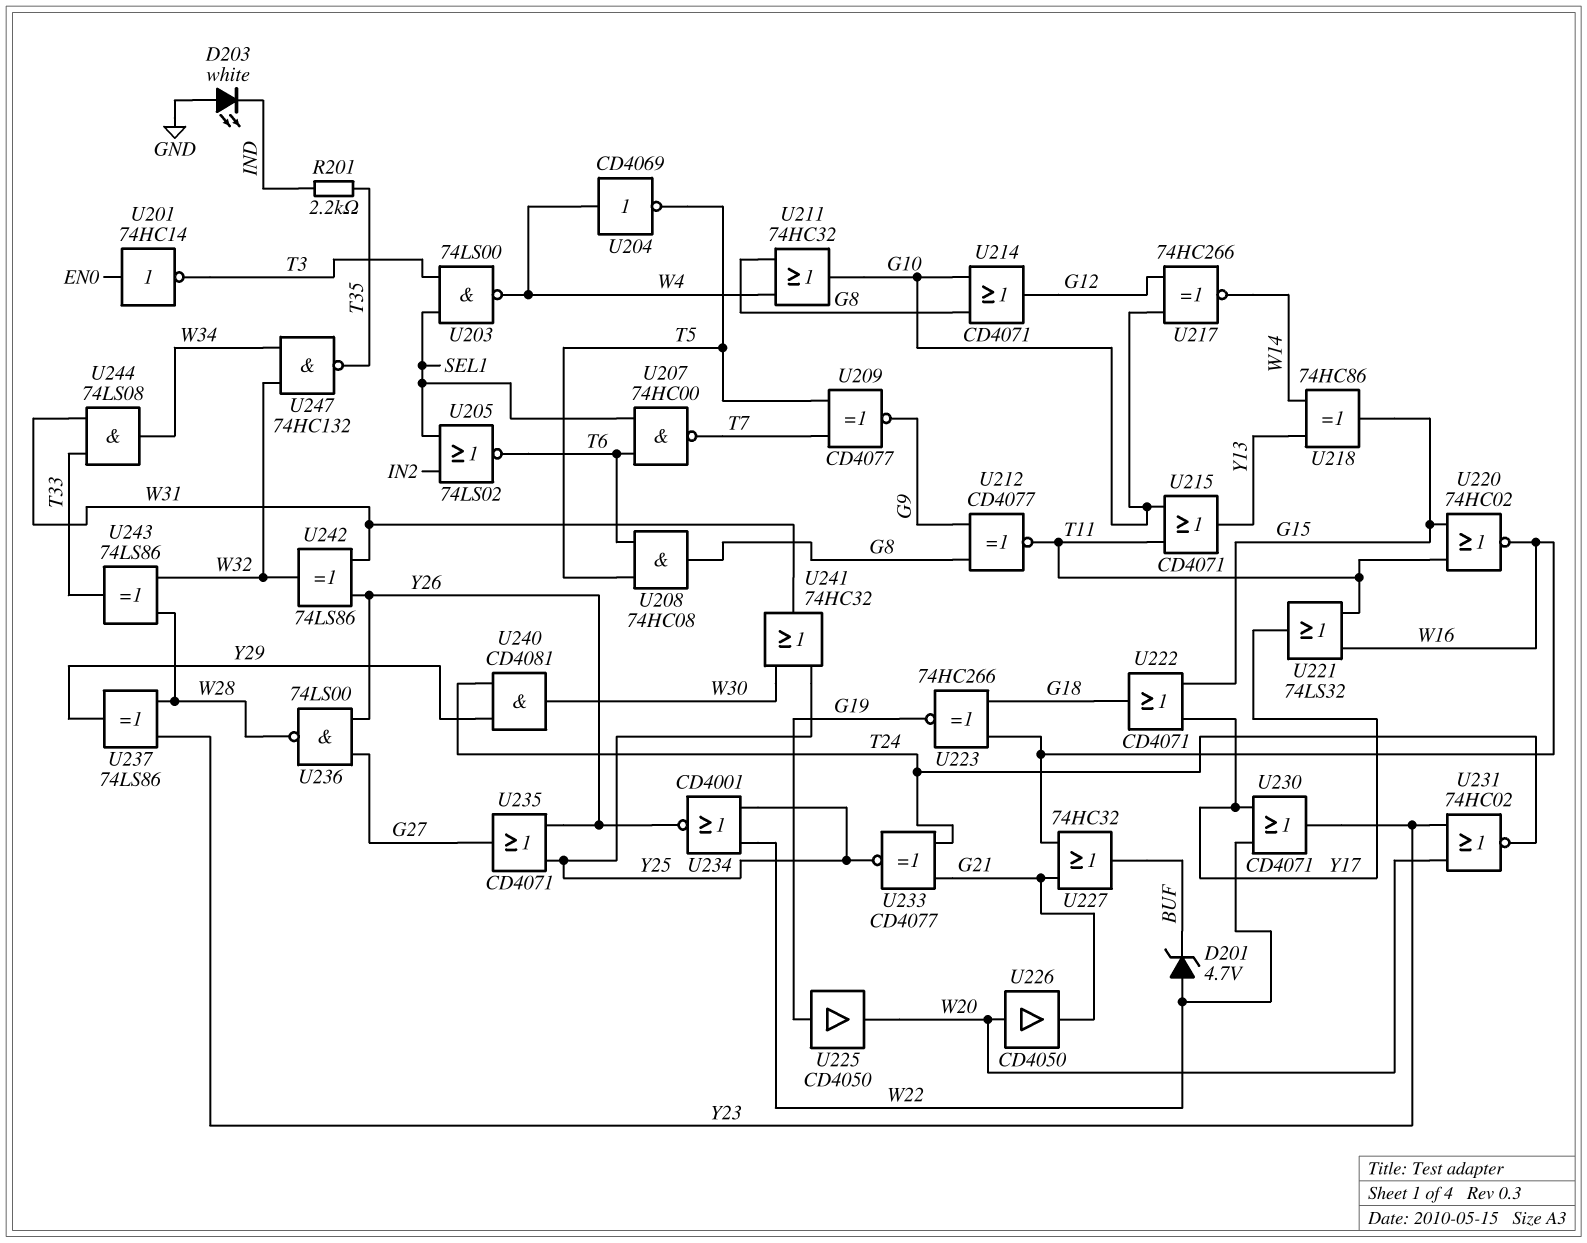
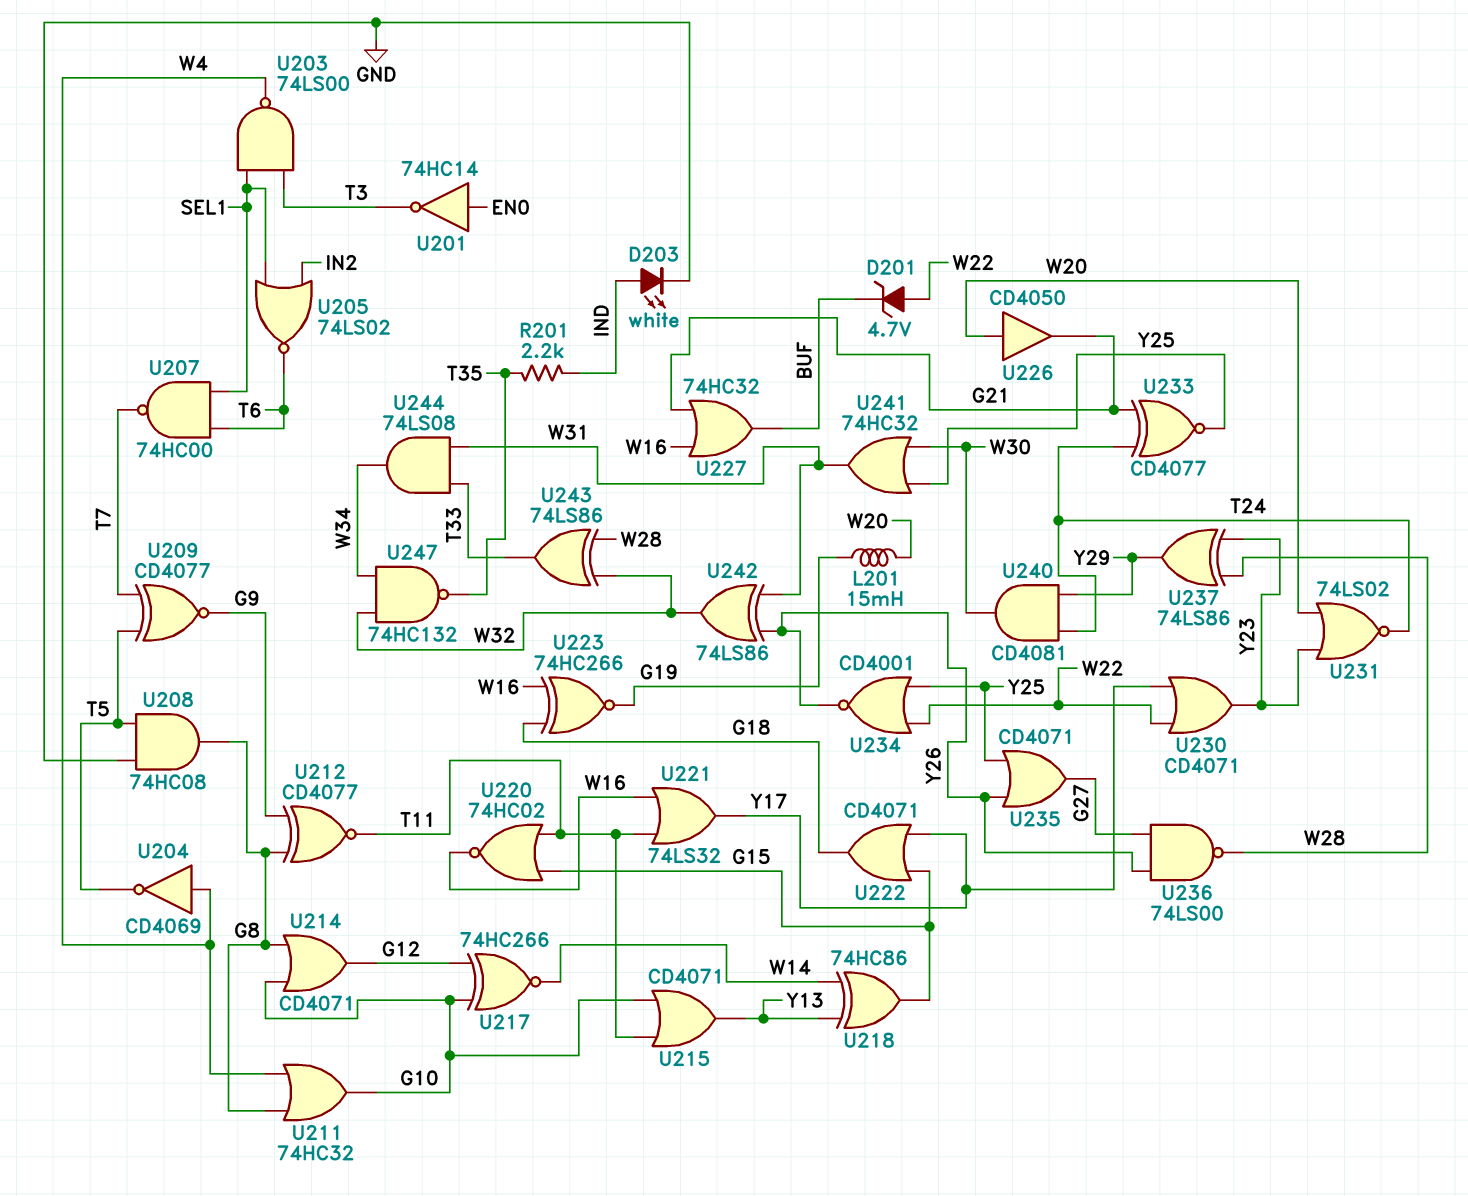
D203: LED white (A GND, K IND) -> LED white (A IND, K GND)
L201: none -> 15mH (G19, W20)
U208: AND 74HC08 (in T5, in T6, out G8) -> AND 74HC08 (in GND, in T5, out G8)
U225: buffer CD4050 (in G19, out W20) -> none
U231: NOR 74HC02 (in W20, in Y23, out T24) -> NOR 74LS02 (in W20, in Y23, out T24)

